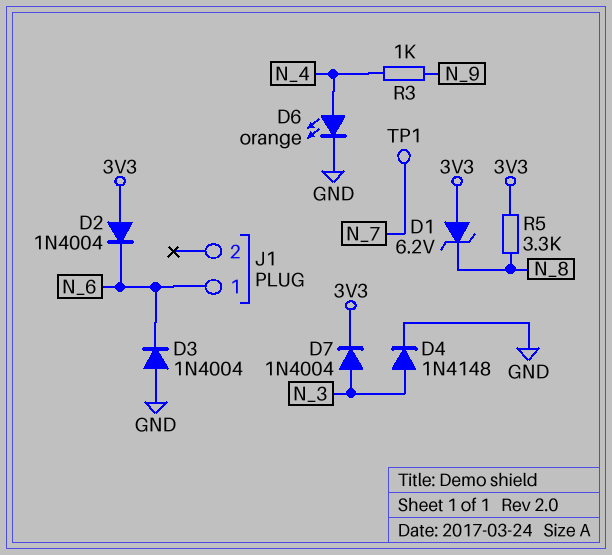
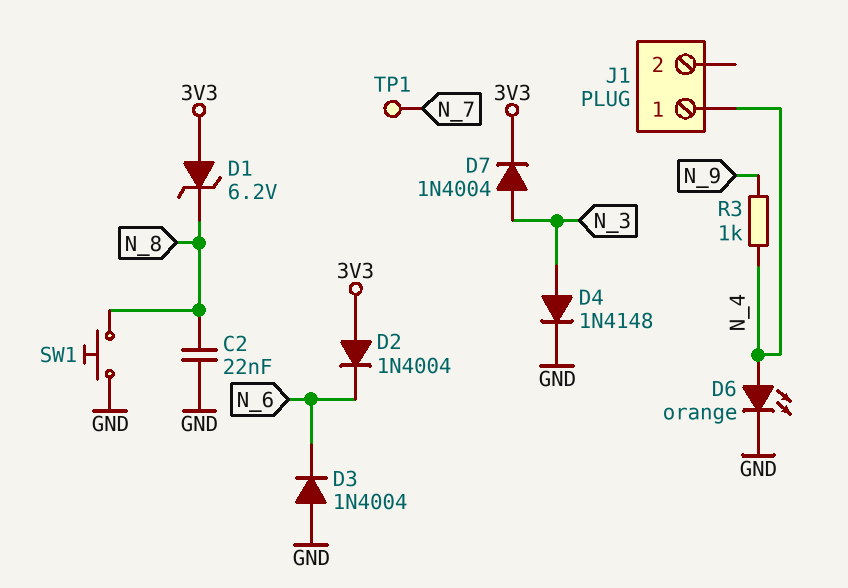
C2: none -> 22nF (GND, N_8)
J1 pin 1: N_6 -> N_4
R5: 3.3k (3V3, N_8) -> none
SW1: none -> button (GND, N_8)

